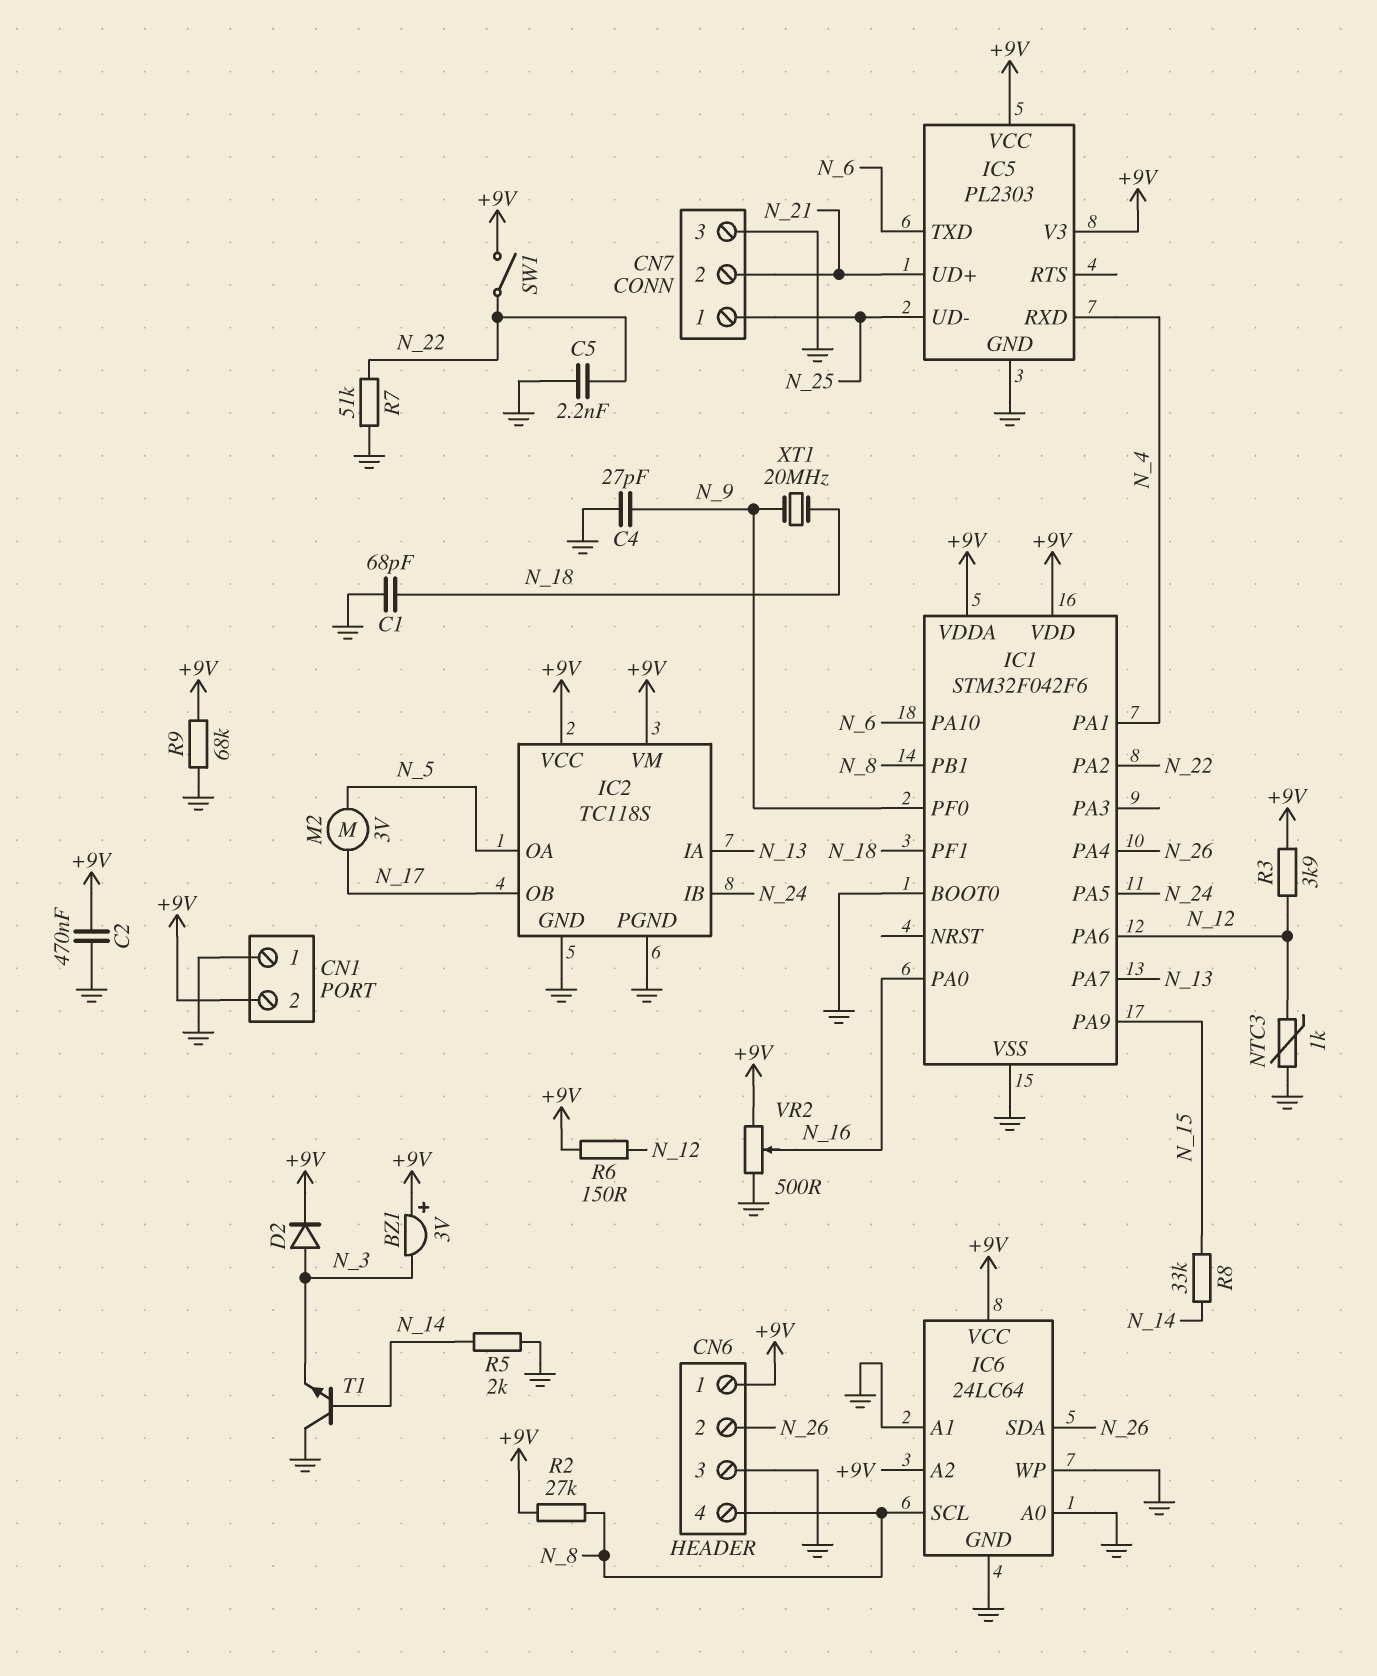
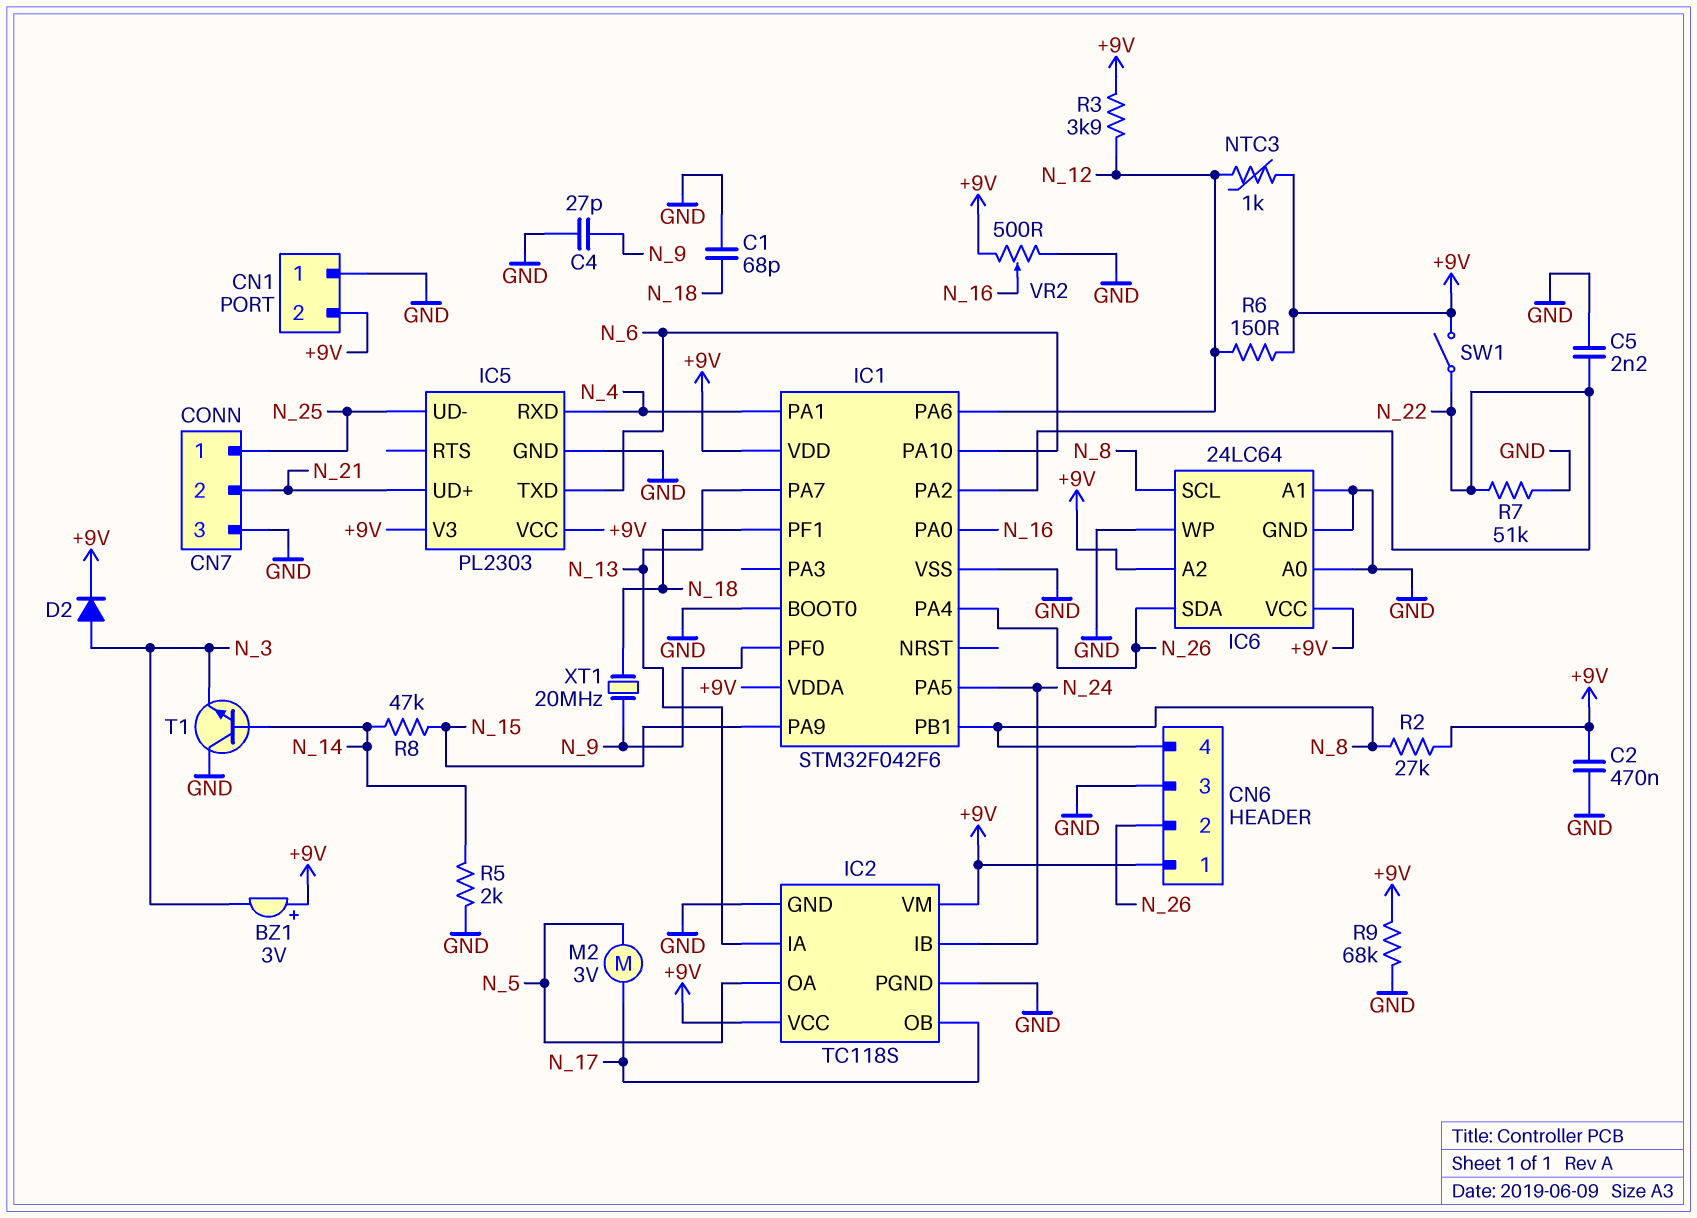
NTC3: 1k (GND, N_12) -> 1k (+9V, N_12)
R8: 33k (N_14, N_15) -> 47k (N_14, N_15)

